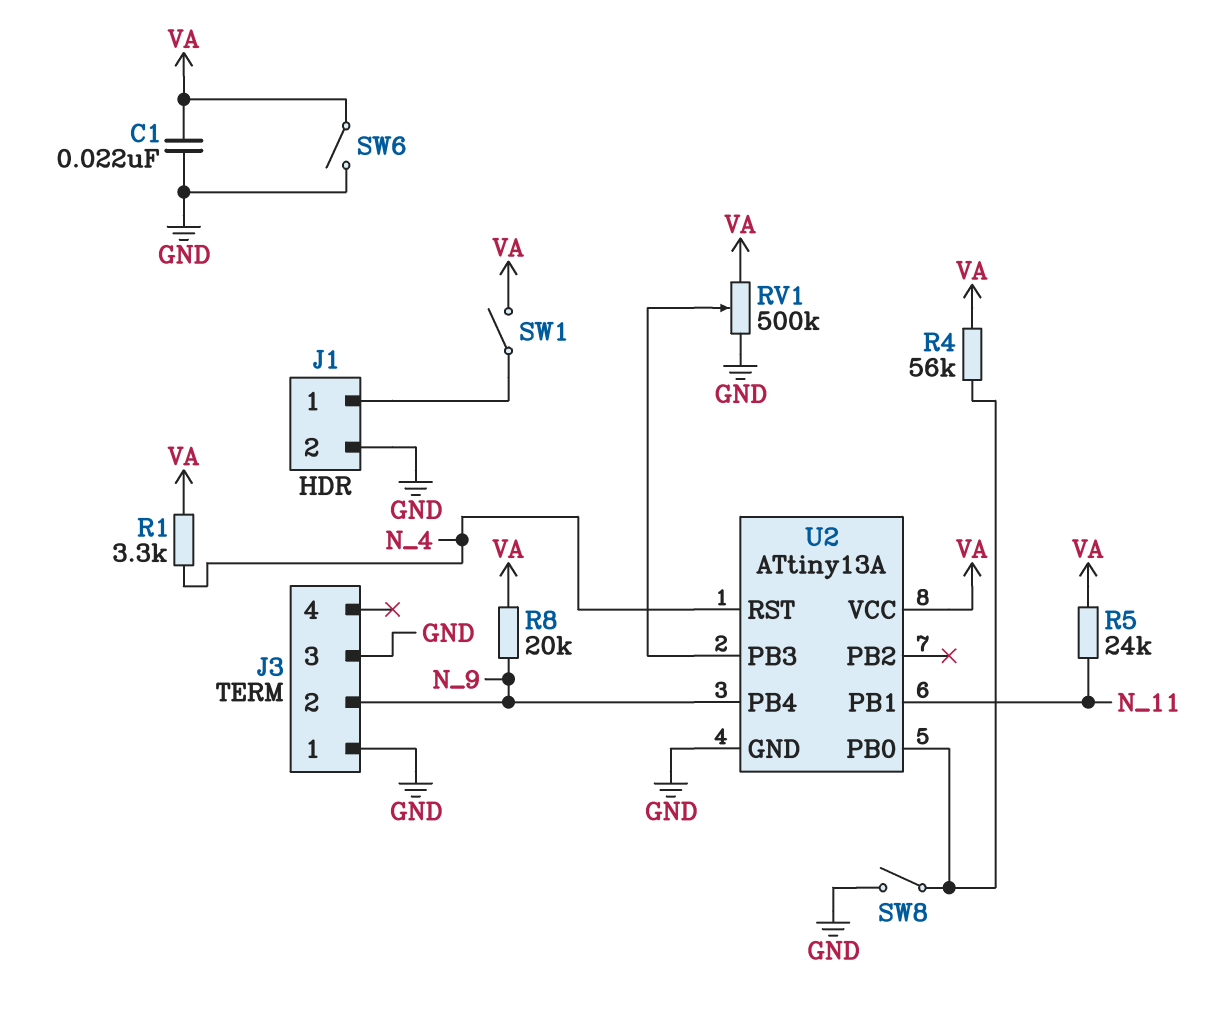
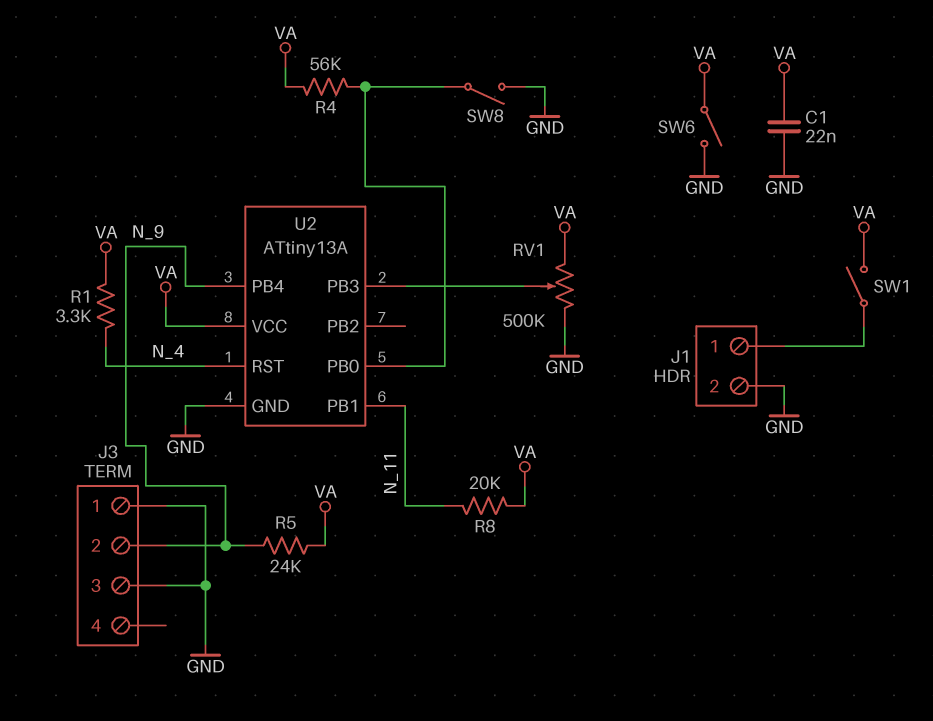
R5: 24k (N_11, VA) -> 24k (N_9, VA)
R8: 20k (N_9, VA) -> 20k (N_11, VA)

